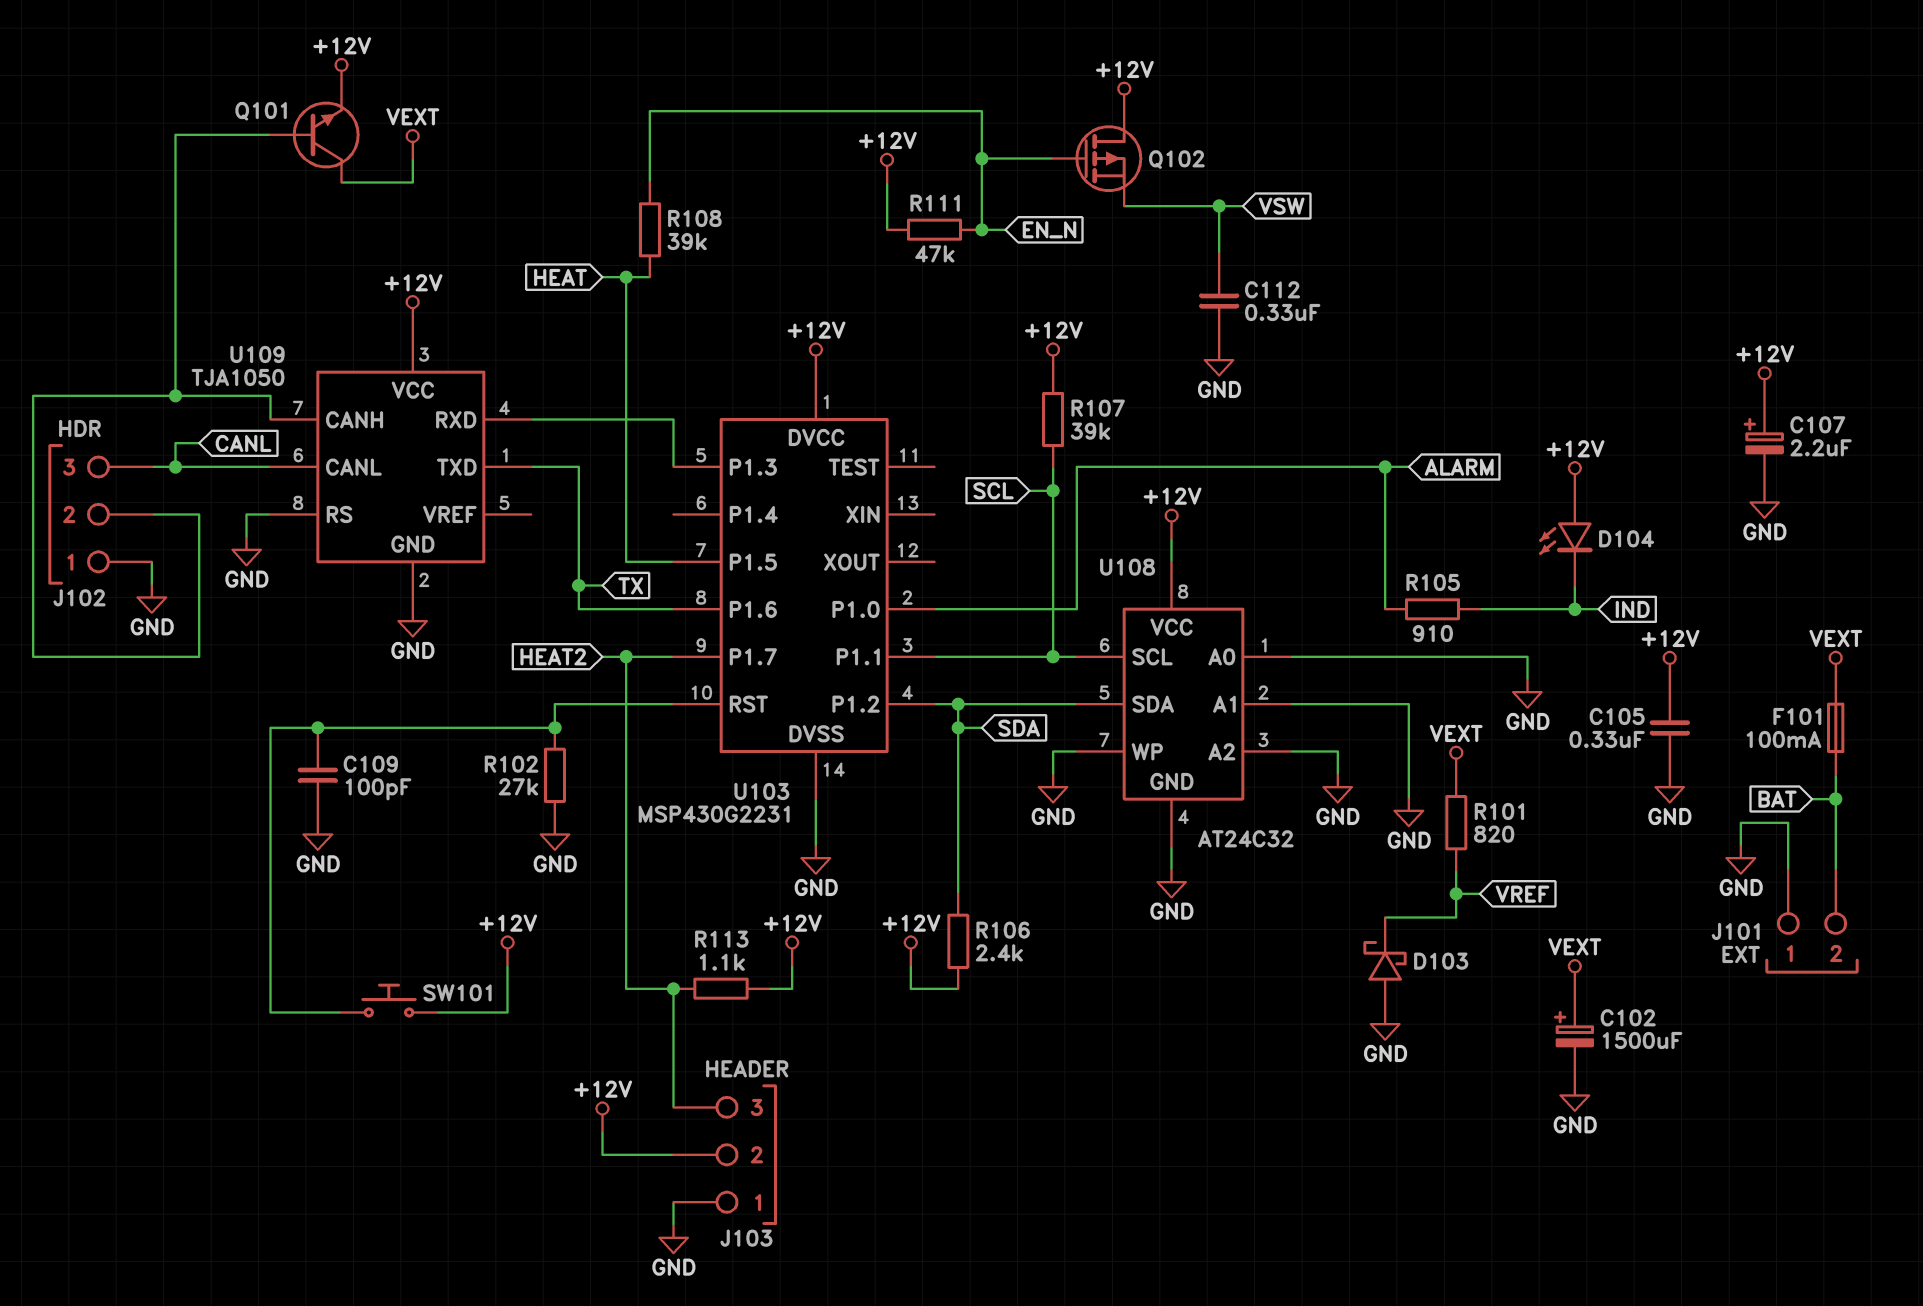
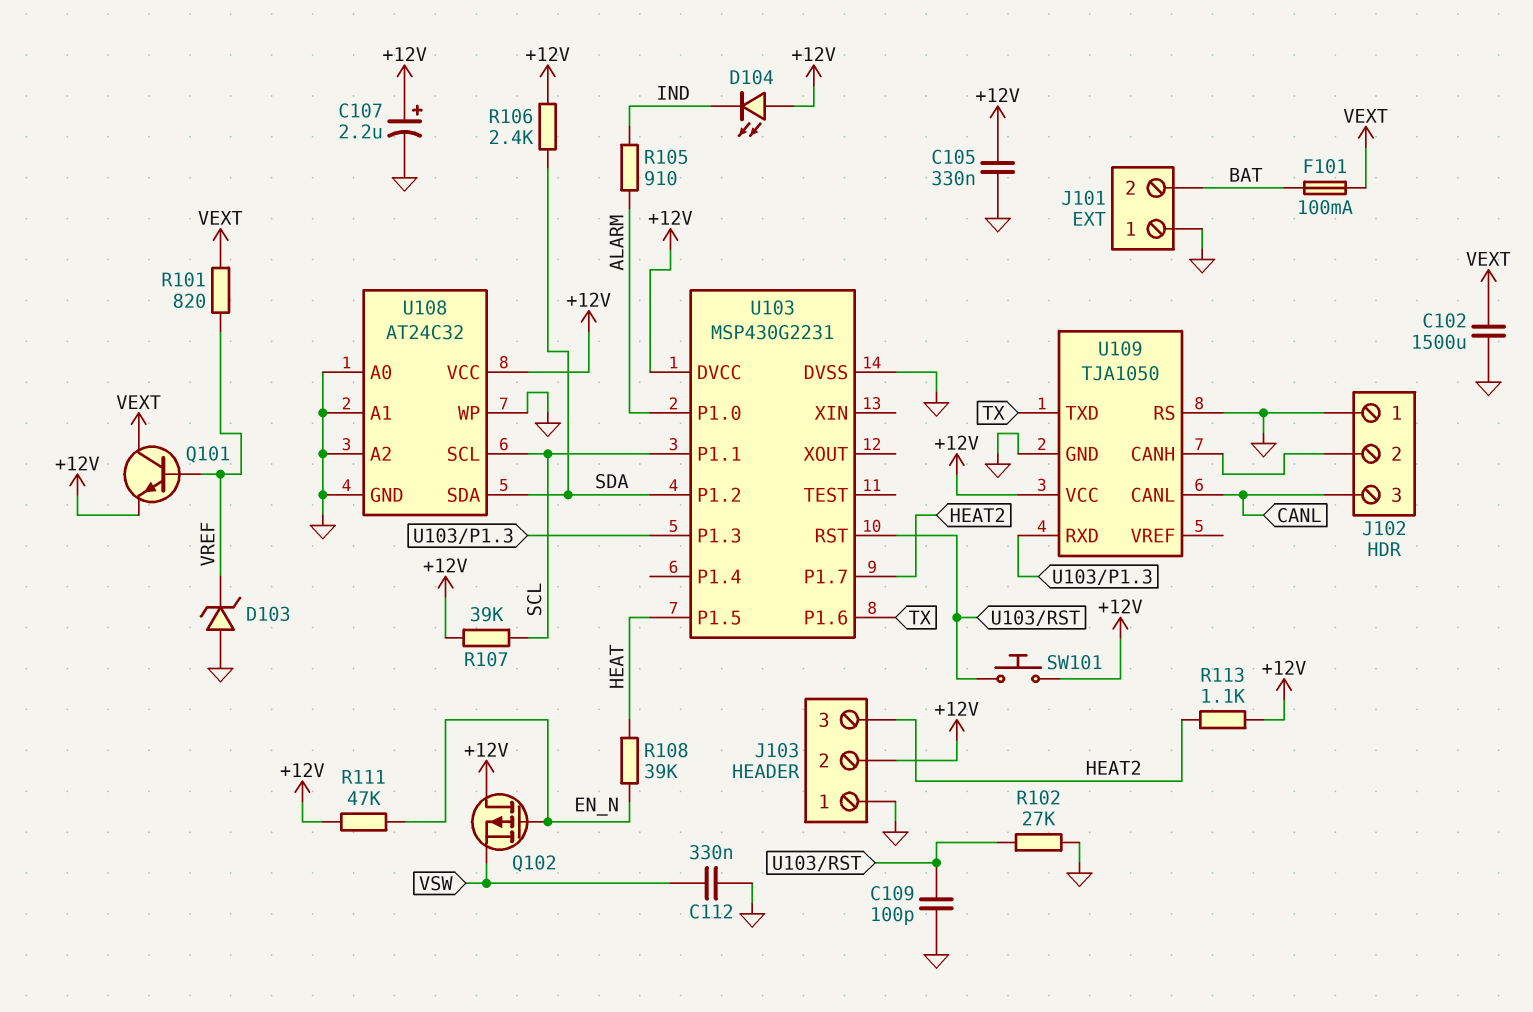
C102: 1500uF (plus VEXT, minus GND) -> 1500uF (GND, VEXT)
D103: schottky (A GND, K VREF) -> zener (A GND, K VREF)
Q101: NPN (B J102/2, C VEXT, E +12V) -> NPN (B VREF, C VEXT, E +12V)

